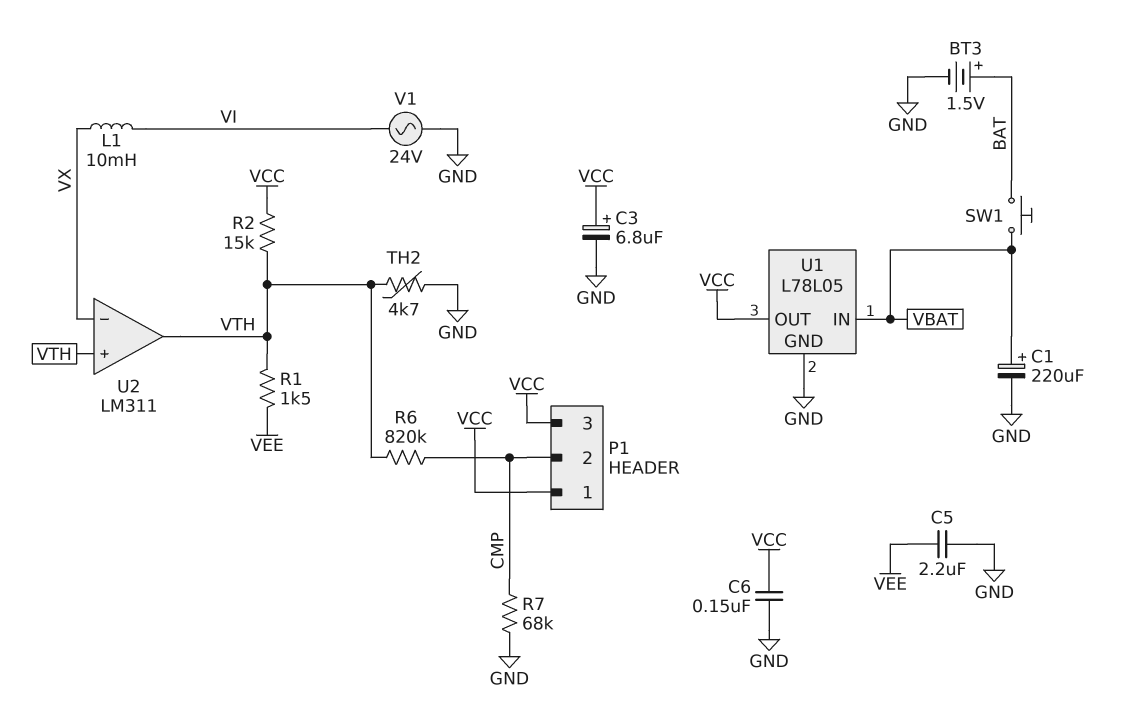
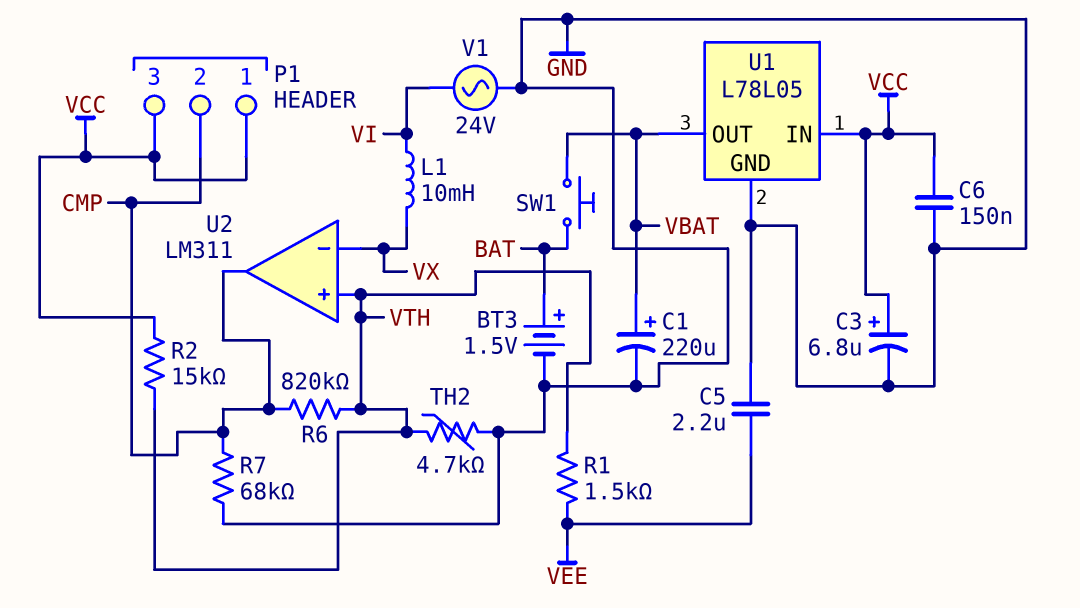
U1 pin IN: VBAT -> VCC
U1 pin OUT: VCC -> VBAT
U2 pin out: VTH -> CMP

